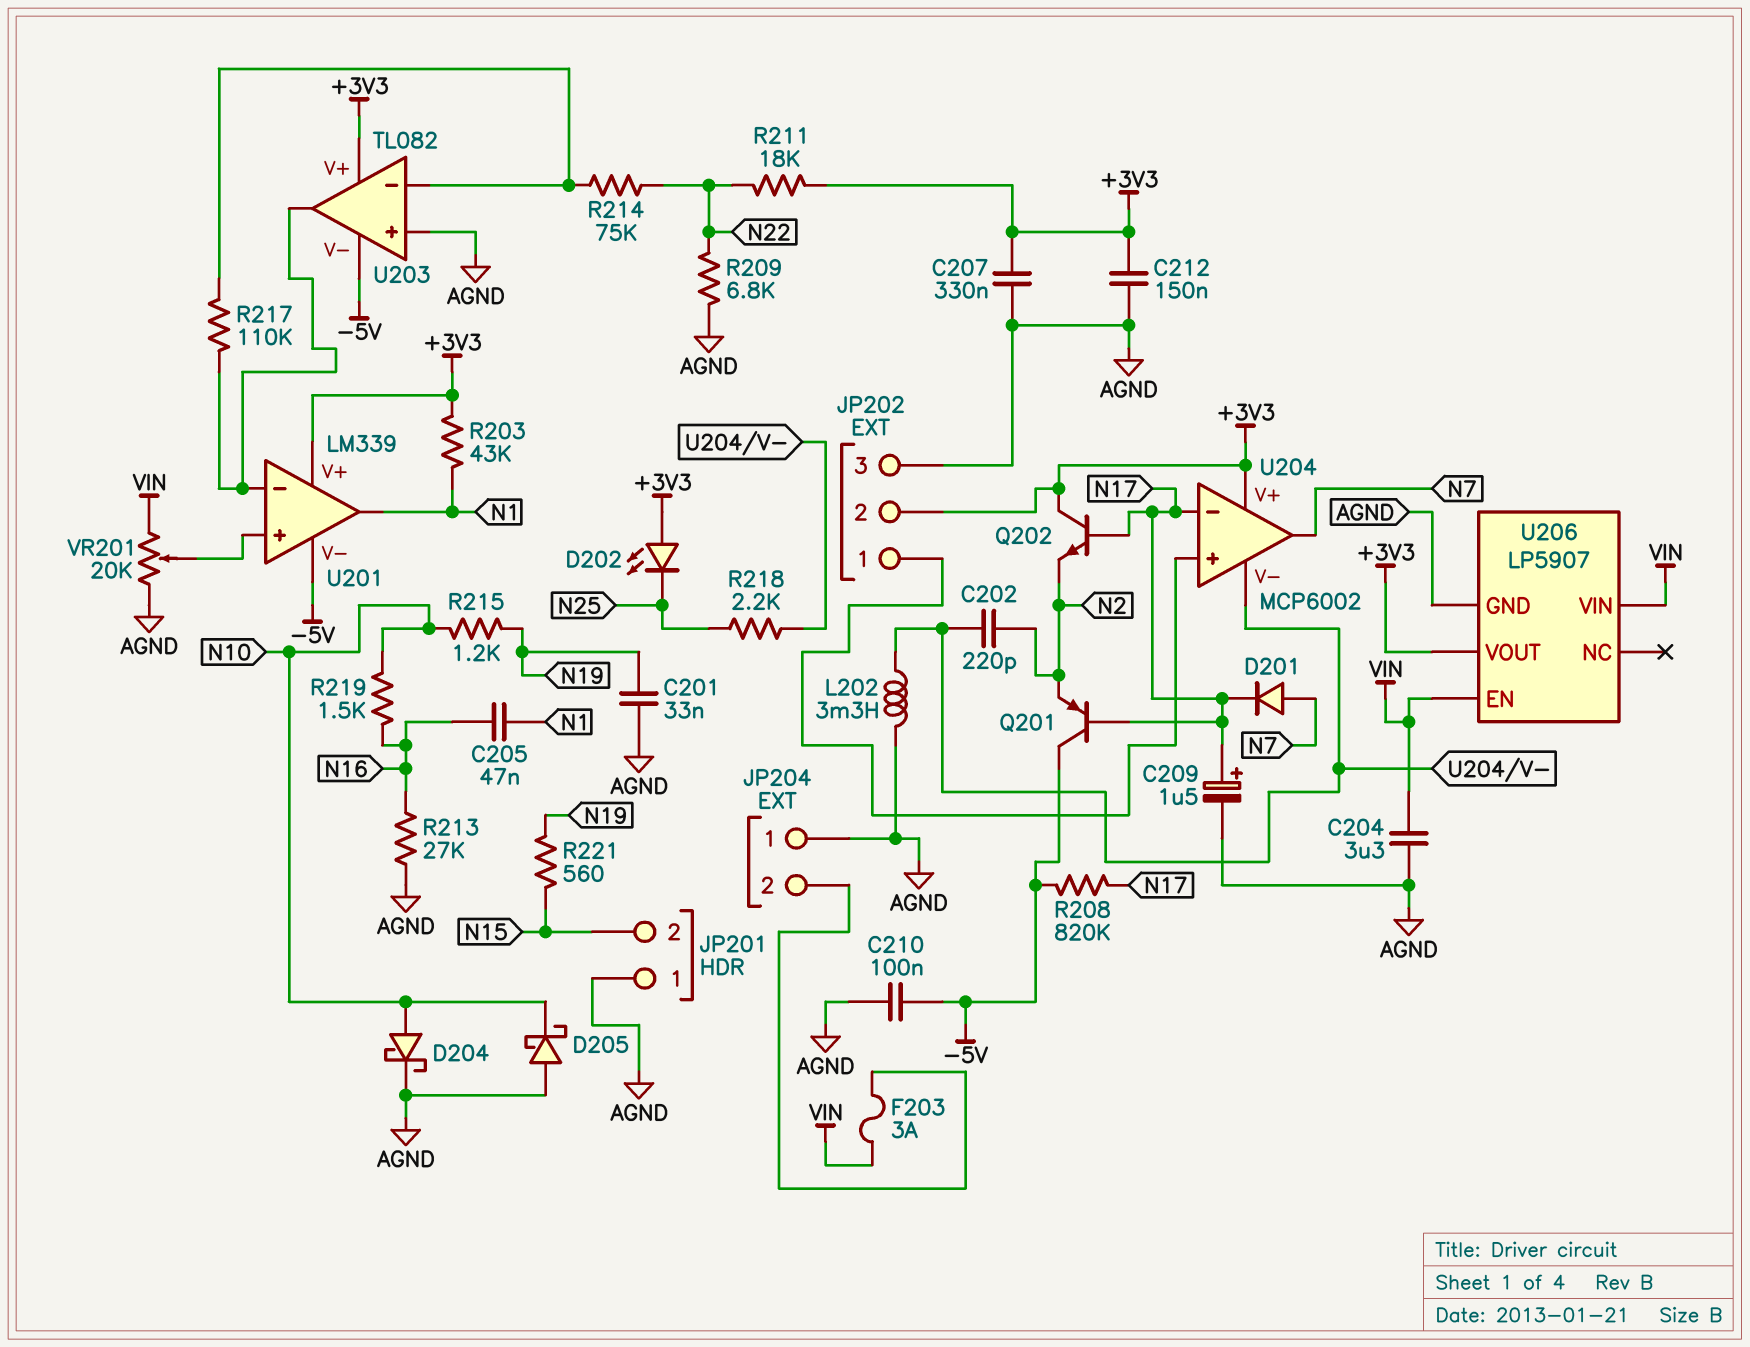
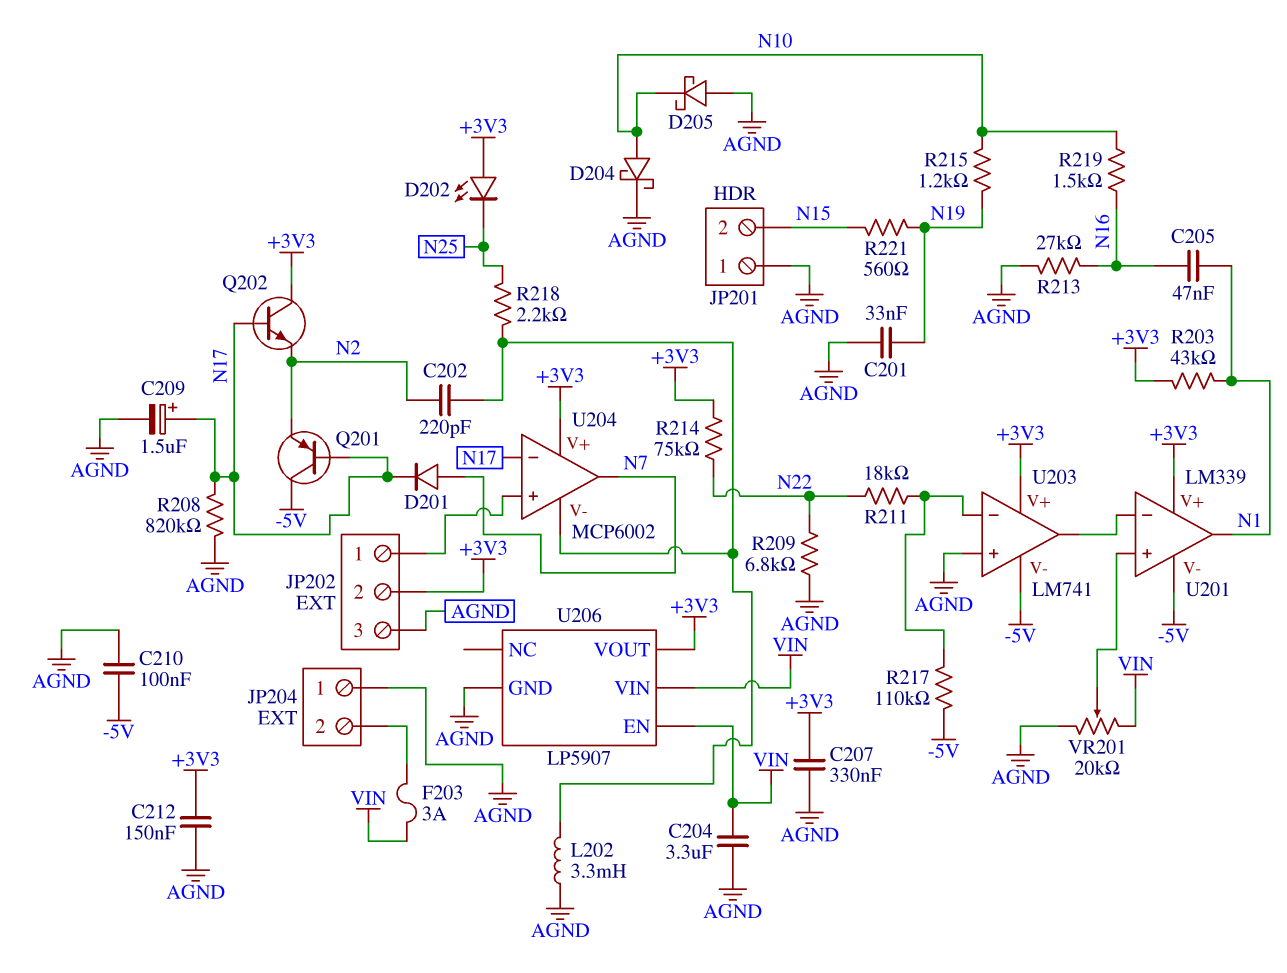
R208: 820k (-5V, N17) -> 820k (AGND, N17)
R211: 18k (+3V3, N22) -> 18k (N22, U203/in-)
R214: 75k (N22, U203/in-) -> 75k (+3V3, N22)
R217: 110k (U201/in-, U203/in-) -> 110k (-5V, U203/in-)
U203: TL082 -> LM741

